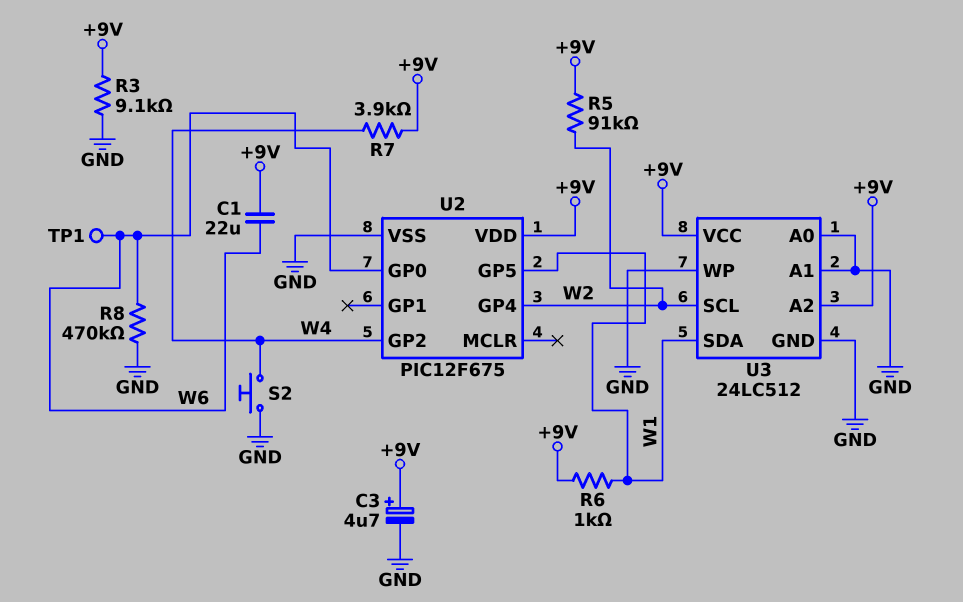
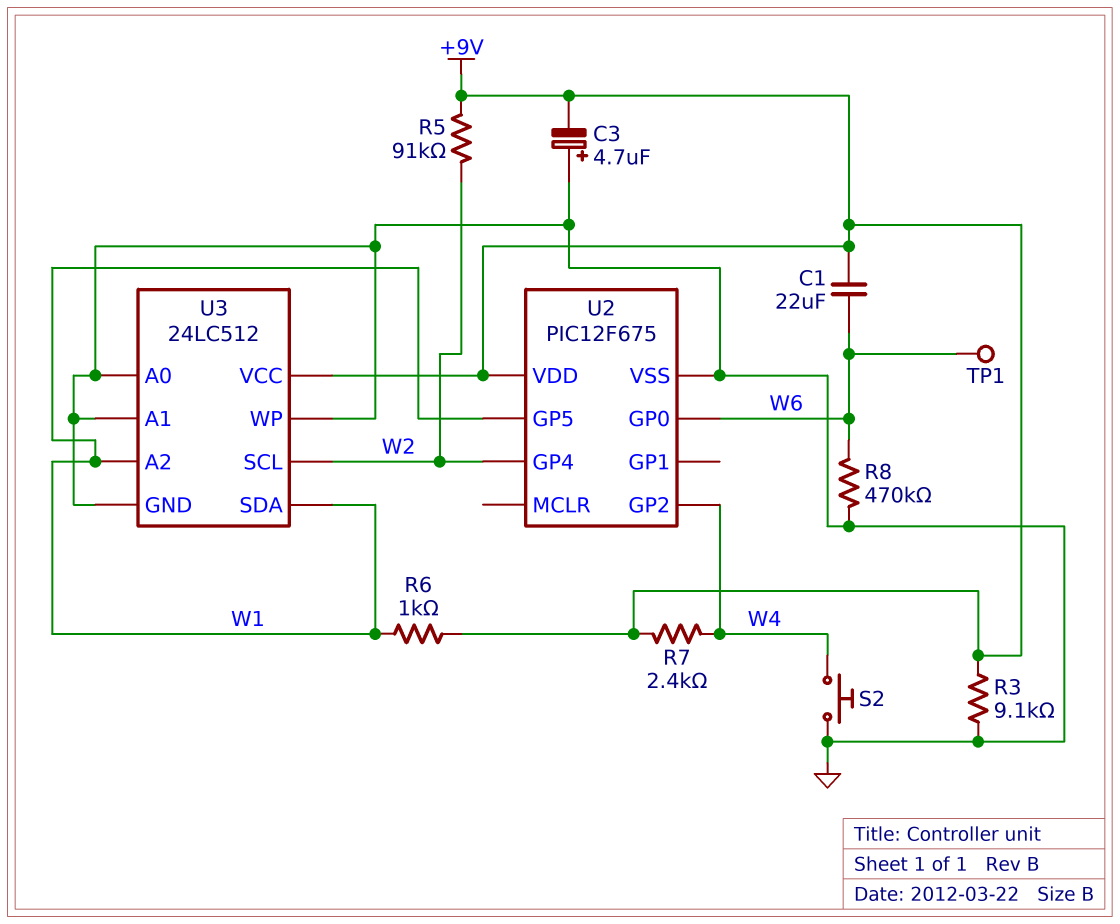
C3: 4.7uF (plus +9V, minus GND) -> 4.7uF (plus GND, minus +9V)
R7: 3.9k (+9V, W4) -> 2.4k (+9V, W4)
U3 pin A2: +9V -> W1

